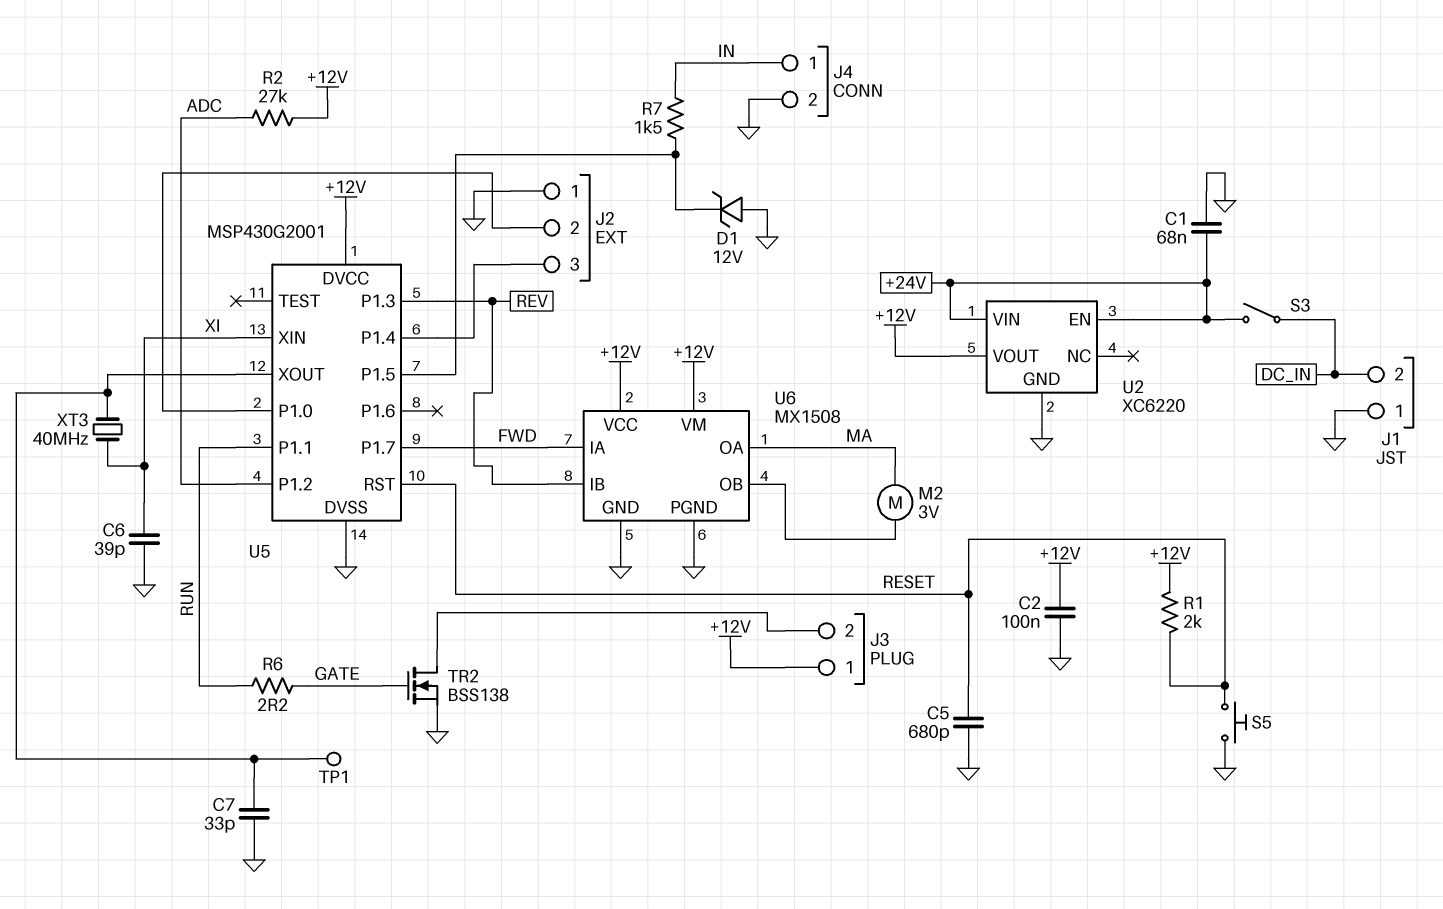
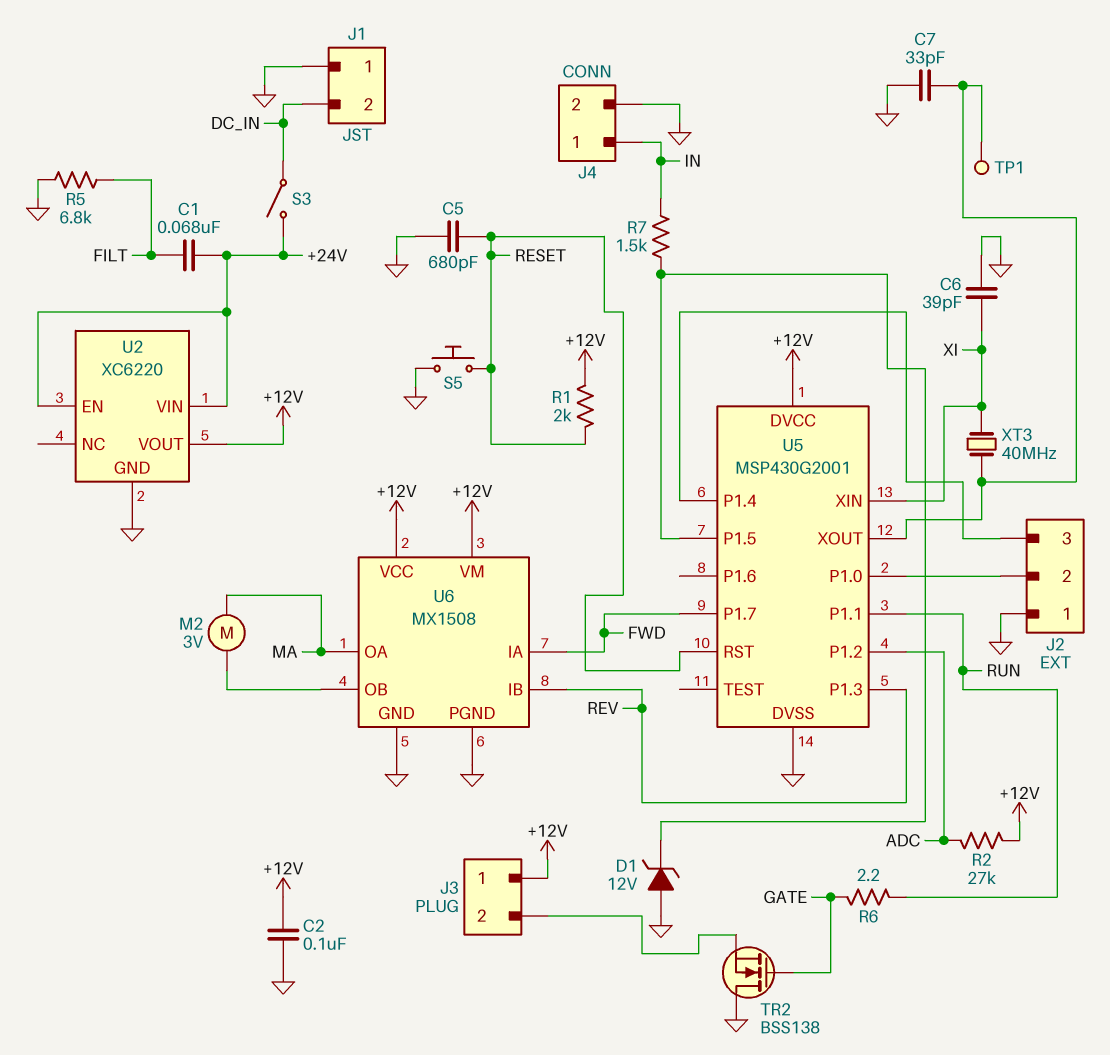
C1: 68nF (+24V, GND) -> 68nF (+24V, FILT)
R5: none -> 6.8k (FILT, GND)
TR2: NMOS BSS138 (G GATE, D J3/2, S GND) -> NMOS BSS138 (G GATE, D GND, S J3/2)

